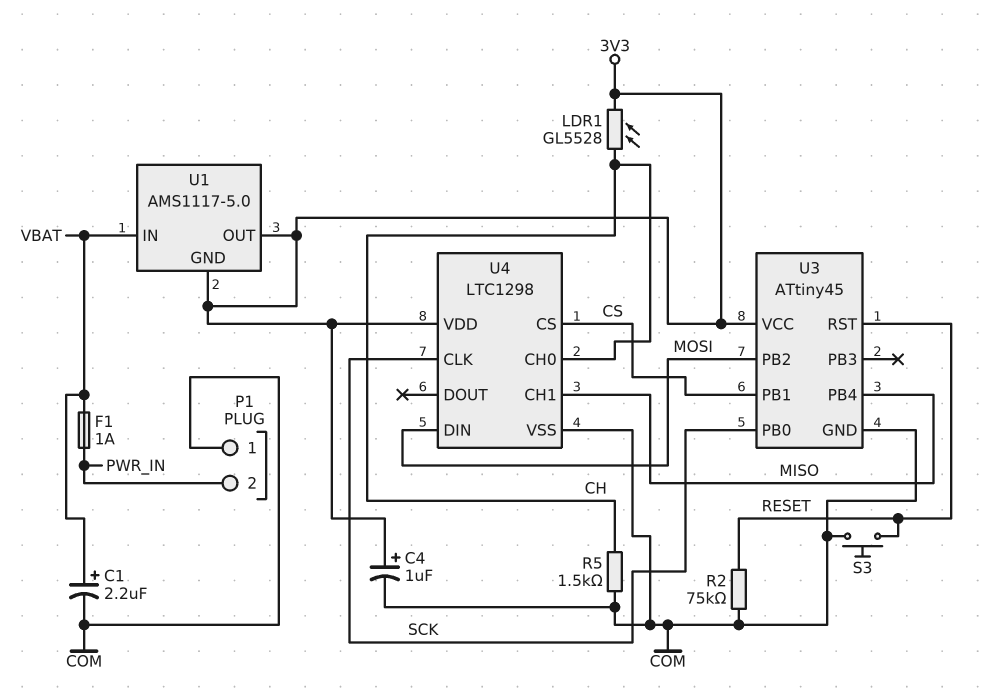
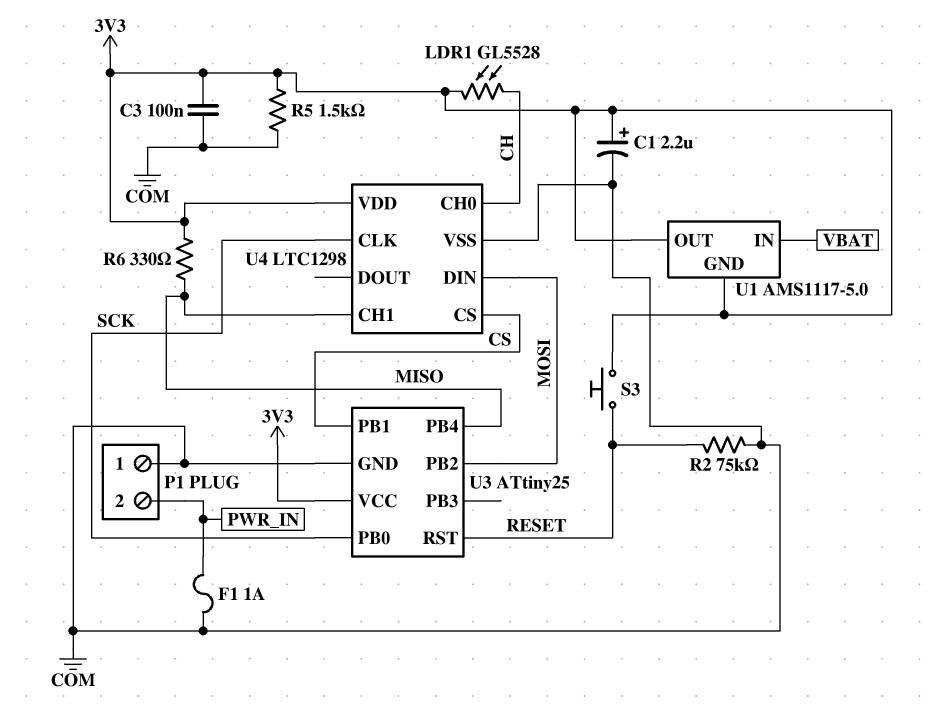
C1: 2.2uF (plus VBAT, minus COM) -> 2.2uF (plus 3V3, minus COM)
C3: none -> 100nF (3V3, COM)
C4: 1uF (plus 3V3, minus COM) -> none
F1: 1A (PWR_IN, VBAT) -> 1A (COM, PWR_IN)
R5: 1.5k (CH, COM) -> 1.5k (3V3, COM)
R6: none -> 330 (3V3, MISO)
S3: button (COM, RESET) -> button (3V3, RESET)
U3: ATtiny45 -> ATtiny25

